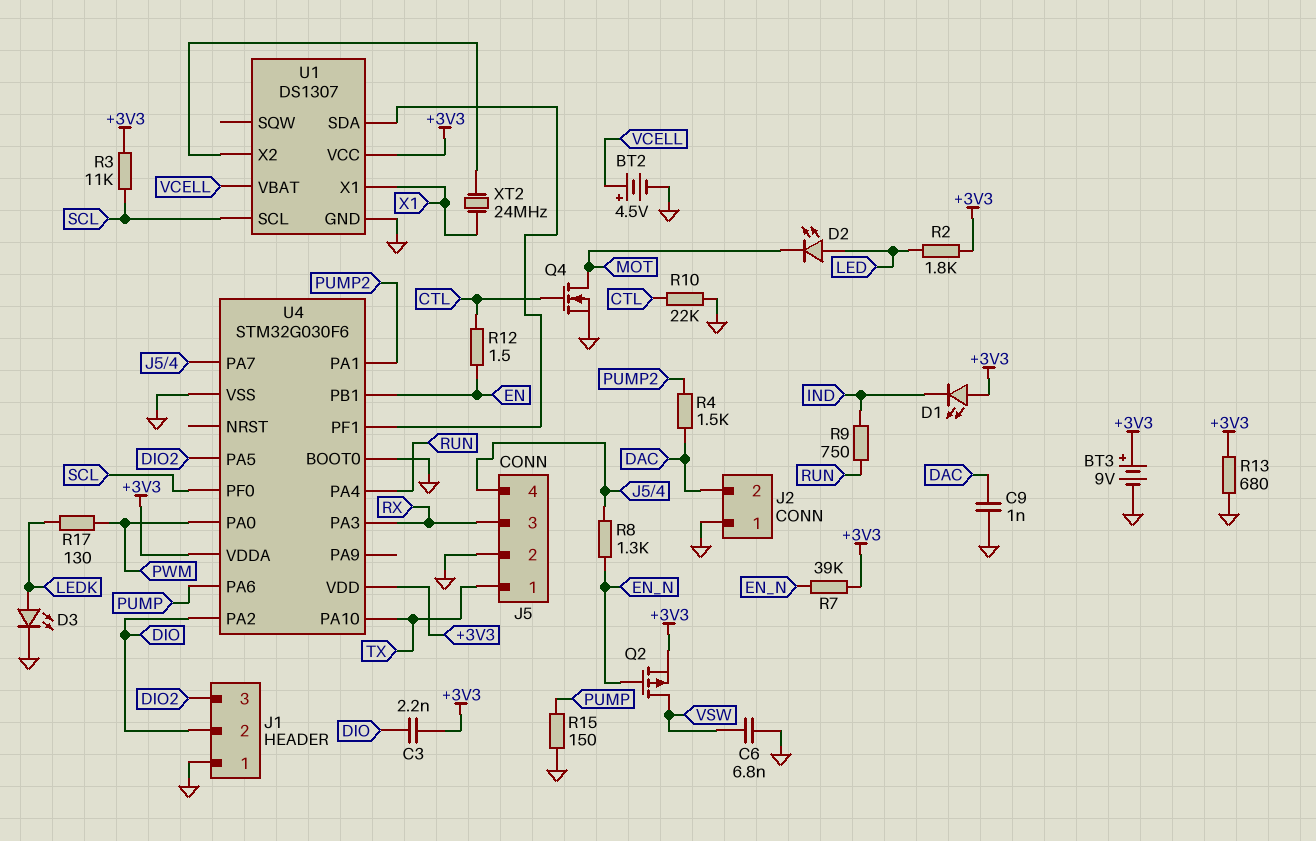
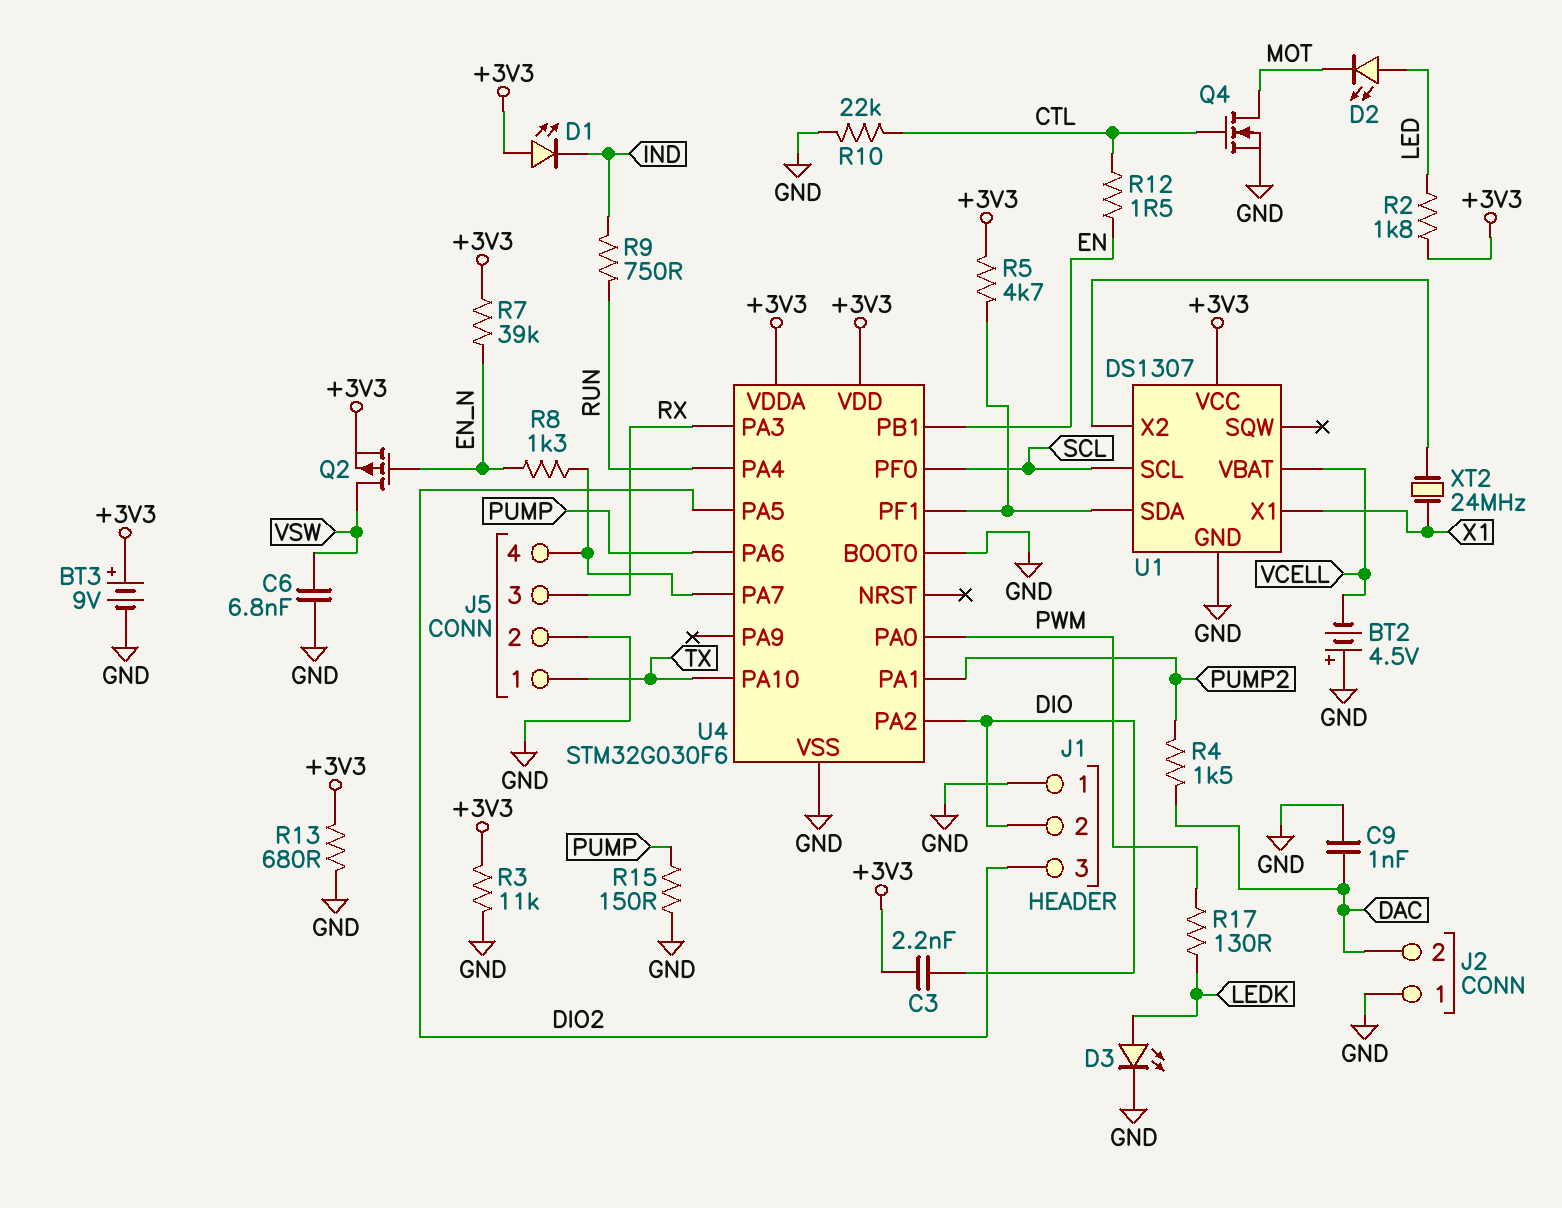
BT2: 4.5V (plus VCELL, minus GND) -> 4.5V (plus GND, minus VCELL)
R3: 11k (+3V3, SCL) -> 11k (+3V3, GND)
R5: none -> 4.7k (+3V3, U1/SDA)

